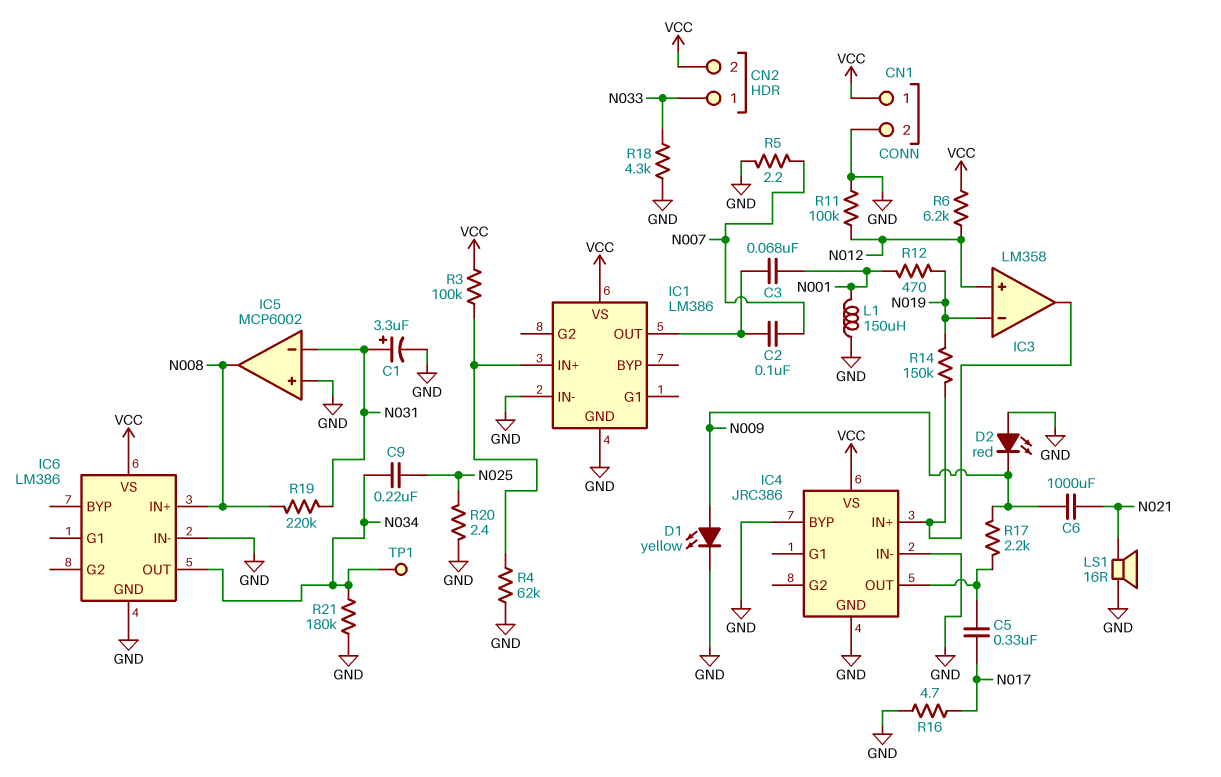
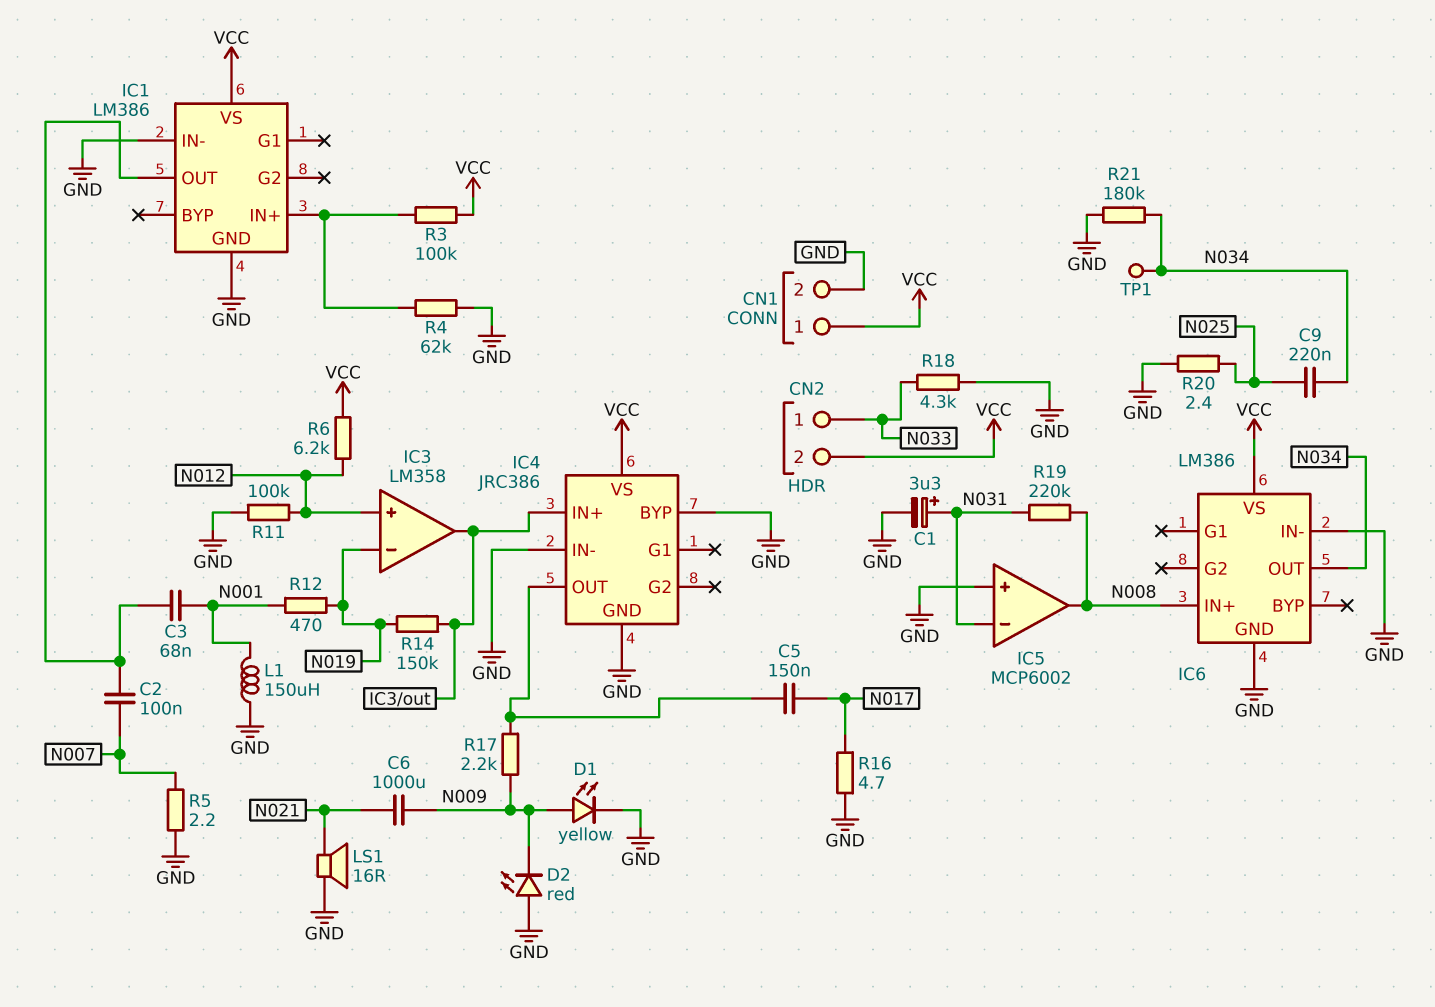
C5: 330nF (IC4/OUT, N017) -> 150nF (IC4/OUT, N017)

